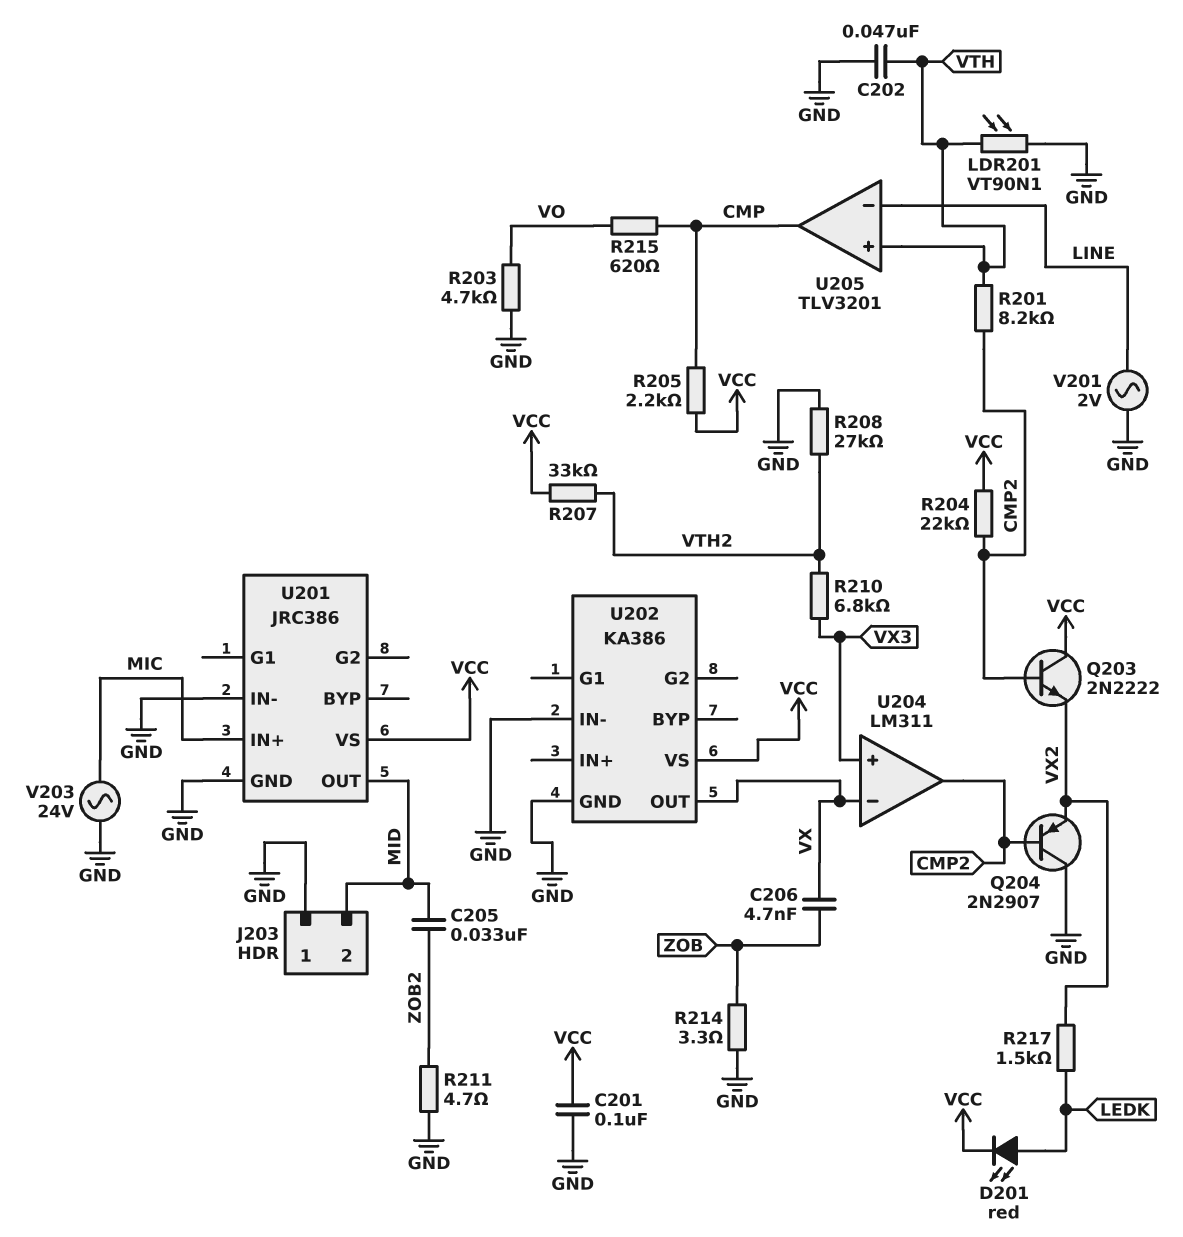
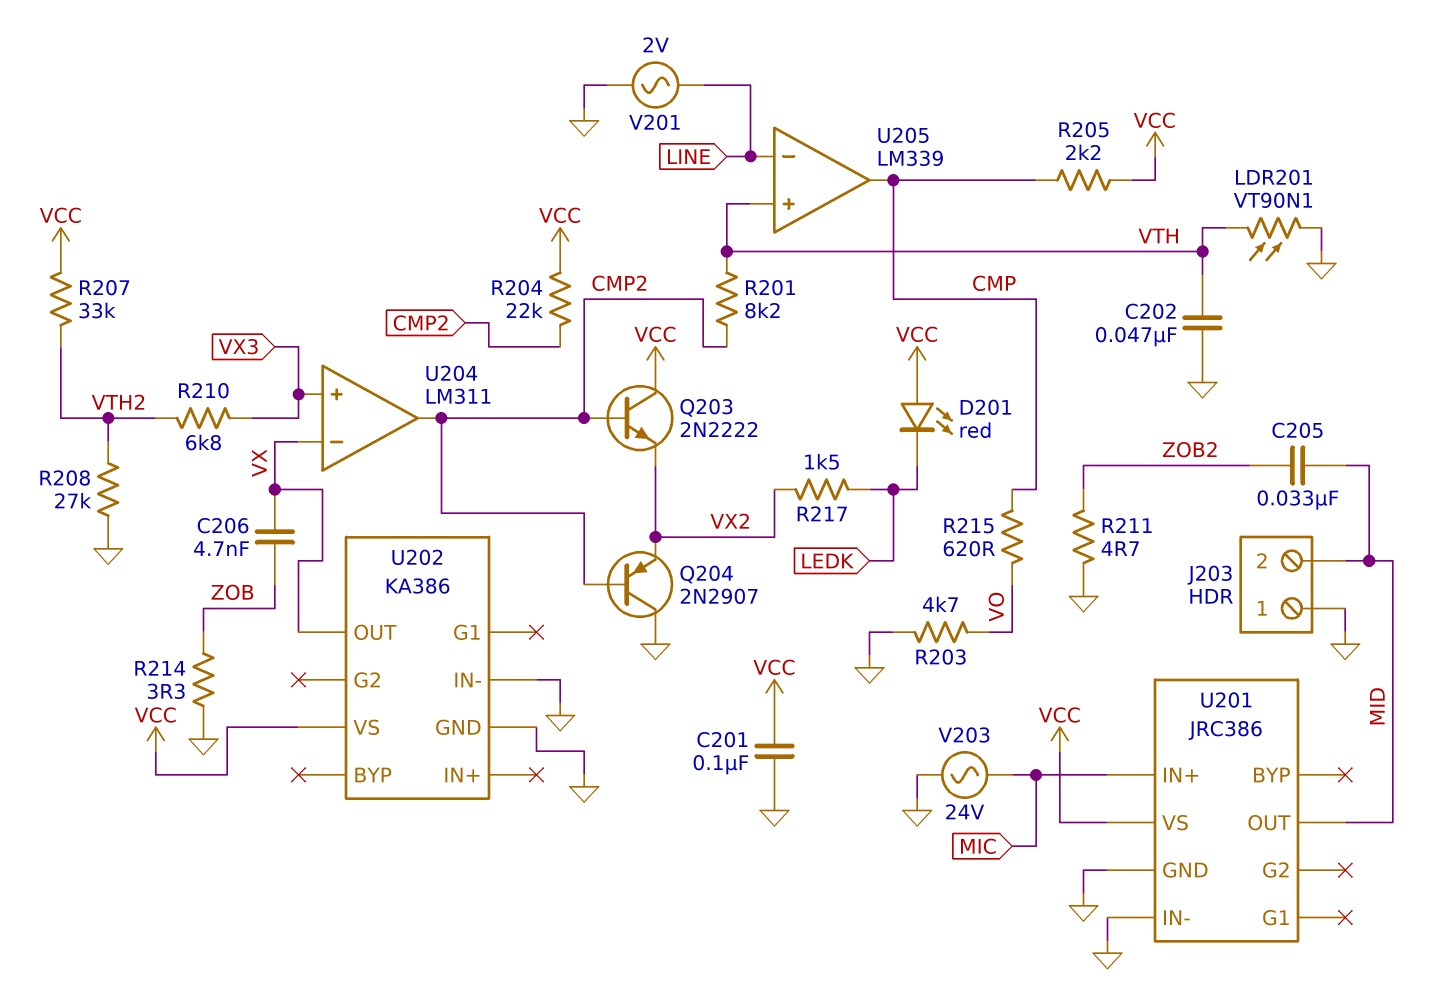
D201: LED red (A LEDK, K VCC) -> LED red (A VCC, K LEDK)
U205: TLV3201 -> LM339

